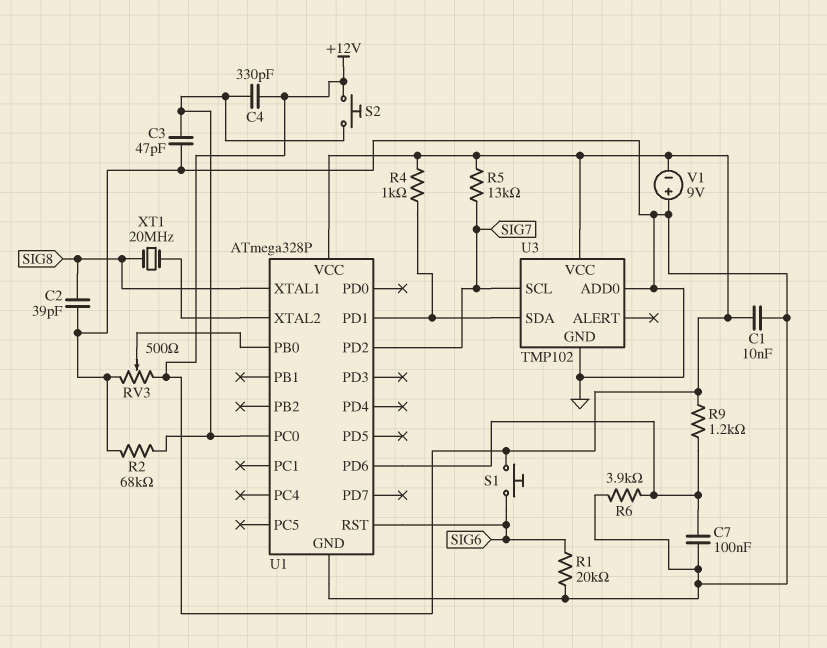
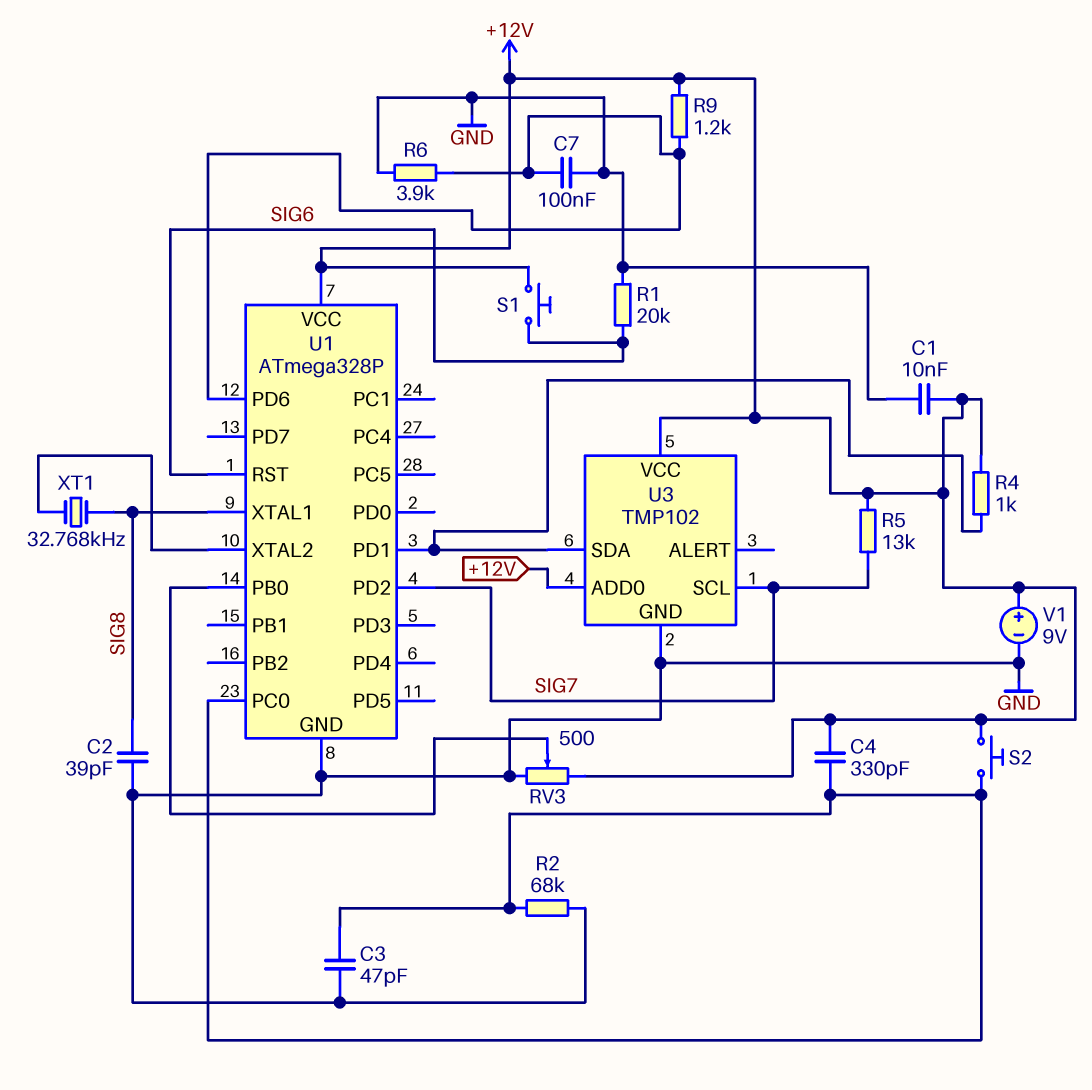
U3 pin ADD0: GND -> +12V
V1: 9V (plus GND, minus +12V) -> 9V (plus +12V, minus GND)
XT1: 20MHz (SIG8, U1/XTAL2) -> 32.768kHz (SIG8, U1/XTAL2)

